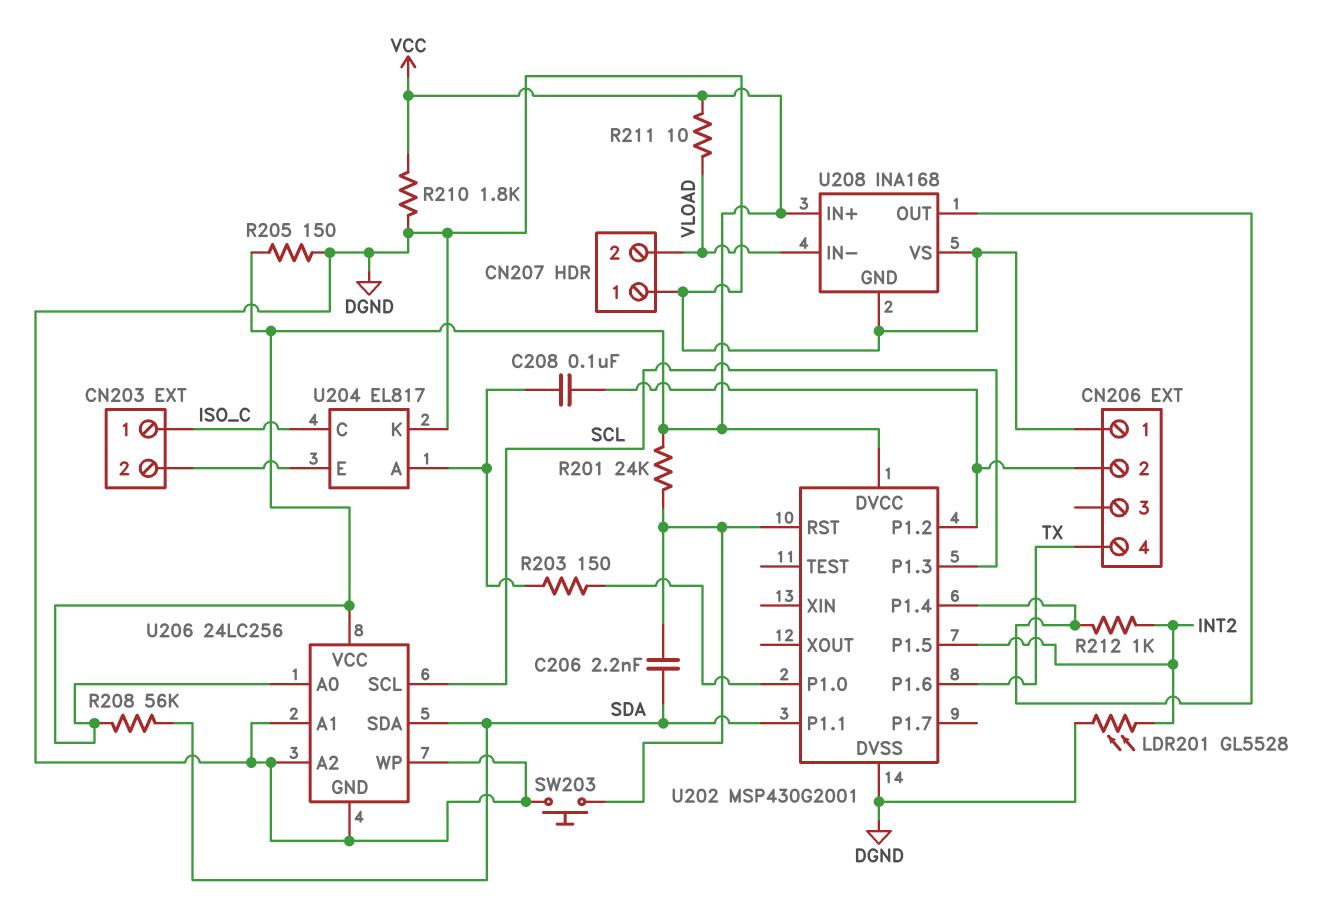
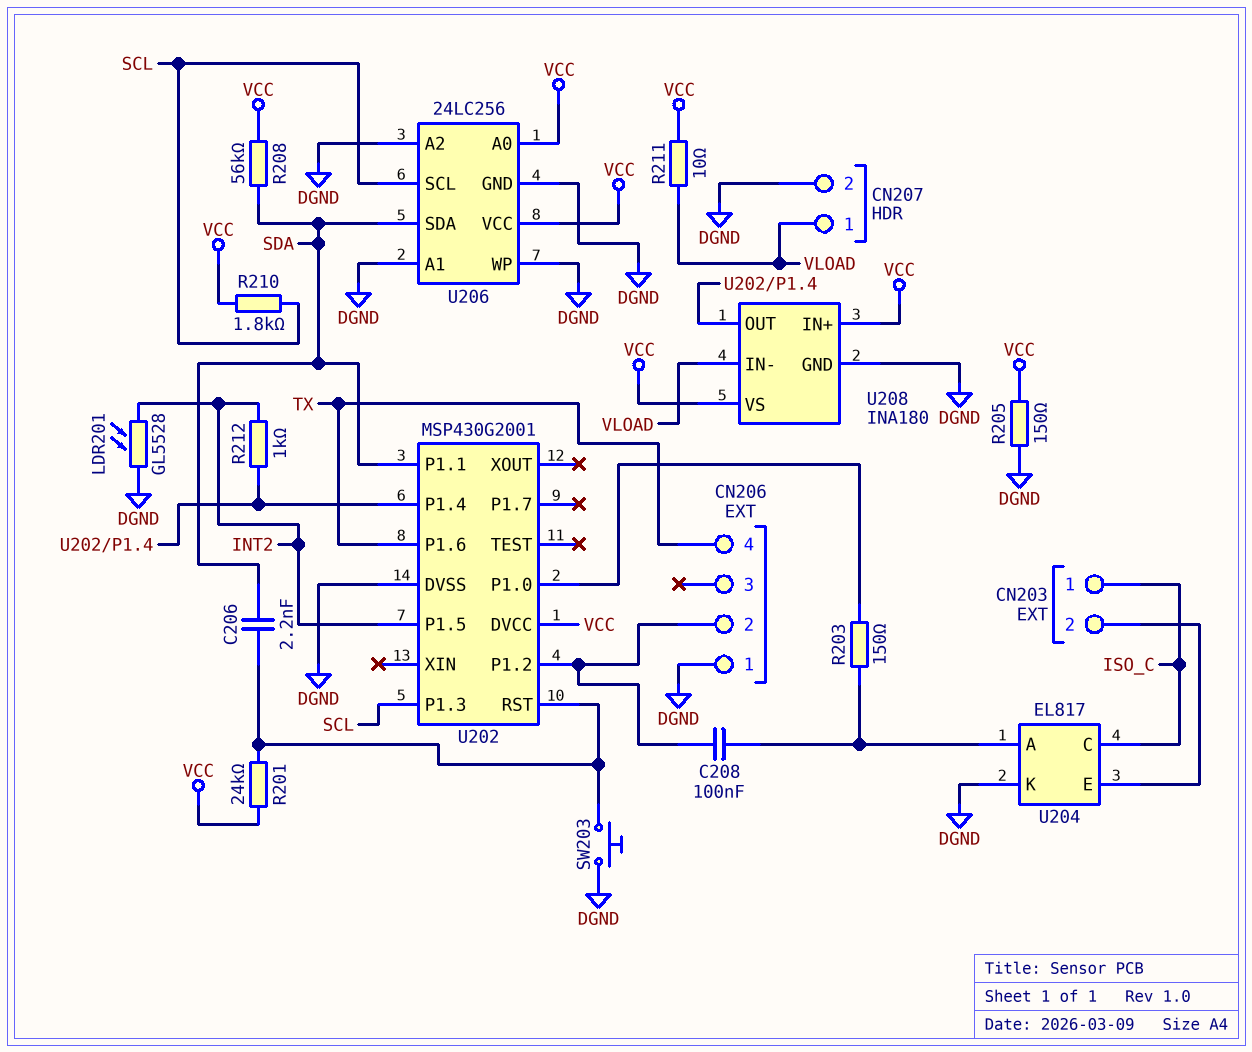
CN207 pin 1: DGND -> VLOAD
CN207 pin 2: VLOAD -> DGND
R210: 1.8k (DGND, VCC) -> 1.8k (SCL, VCC)
U208: INA168 -> INA180
U208 pin VS: DGND -> VCC

